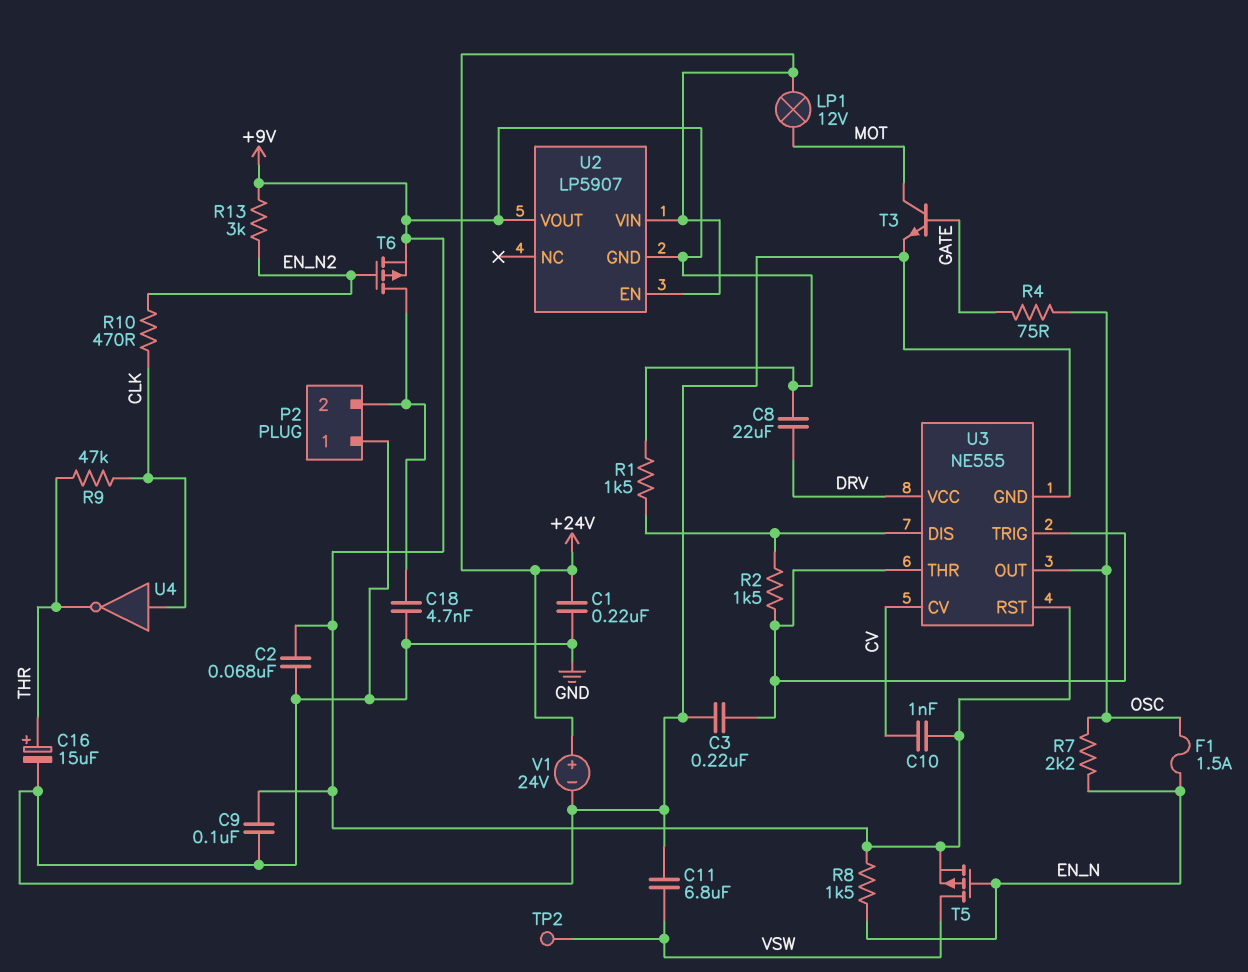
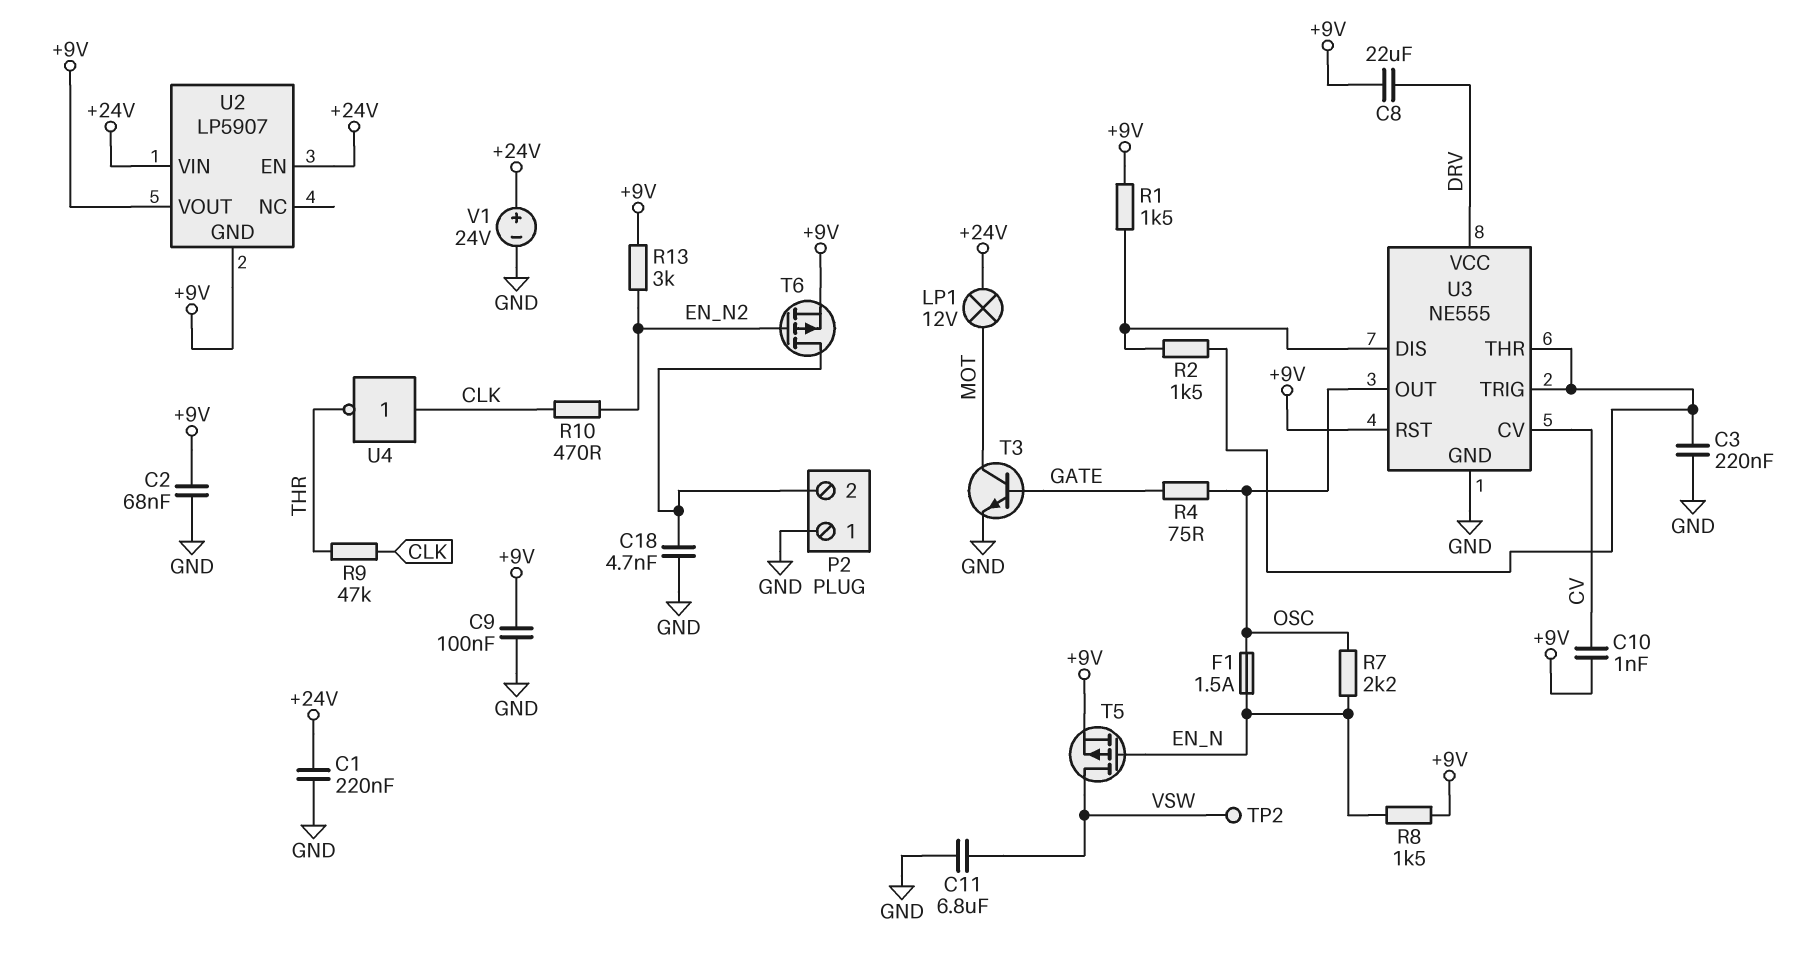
C16: 15uF (plus THR, minus GND) -> none

